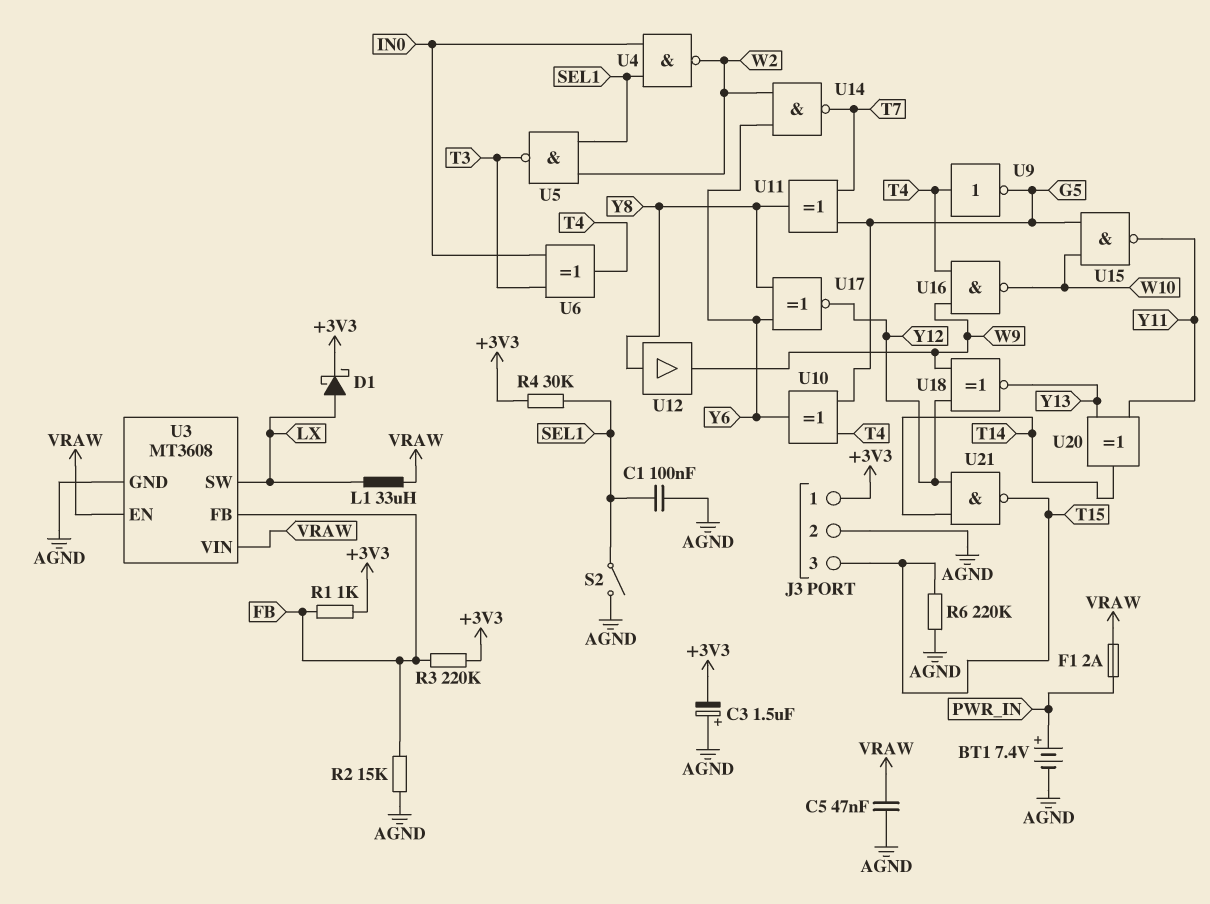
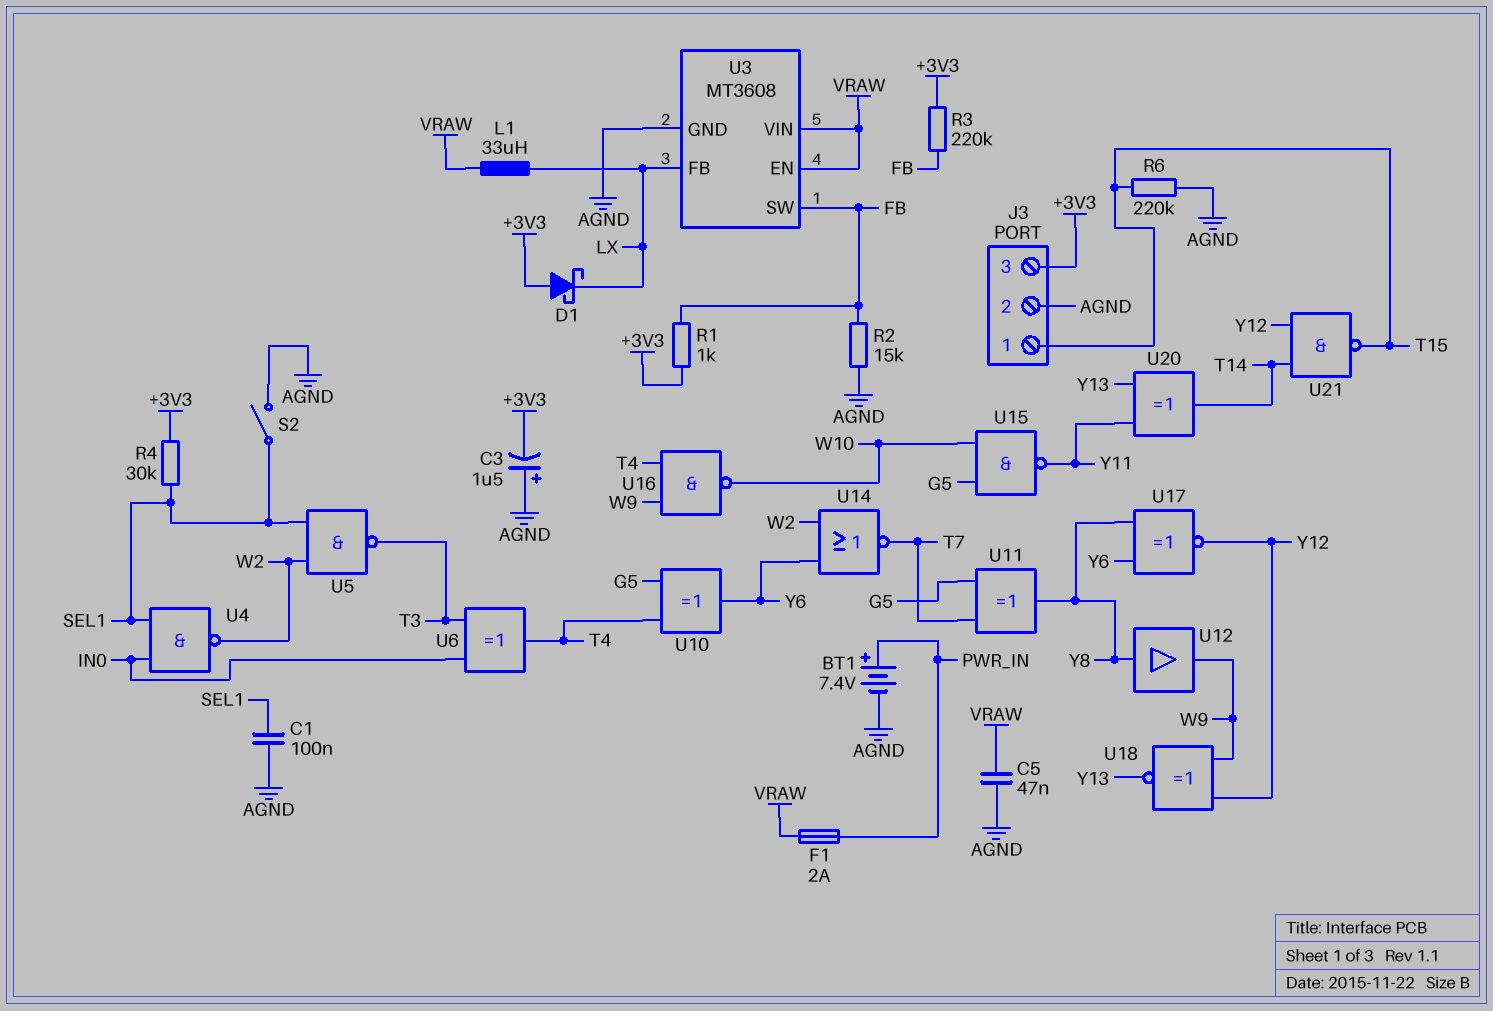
D1: schottky (A LX, K +3V3) -> schottky (A +3V3, K LX)
J3 pin 1: +3V3 -> T15
J3 pin 3: T15 -> +3V3
U3 pin FB: FB -> LX
U3 pin SW: LX -> FB
U9: NOT (in T4, out G5) -> none
U14: NAND (in W2, in Y6, out T7) -> NOR (in W2, in Y6, out T7)

